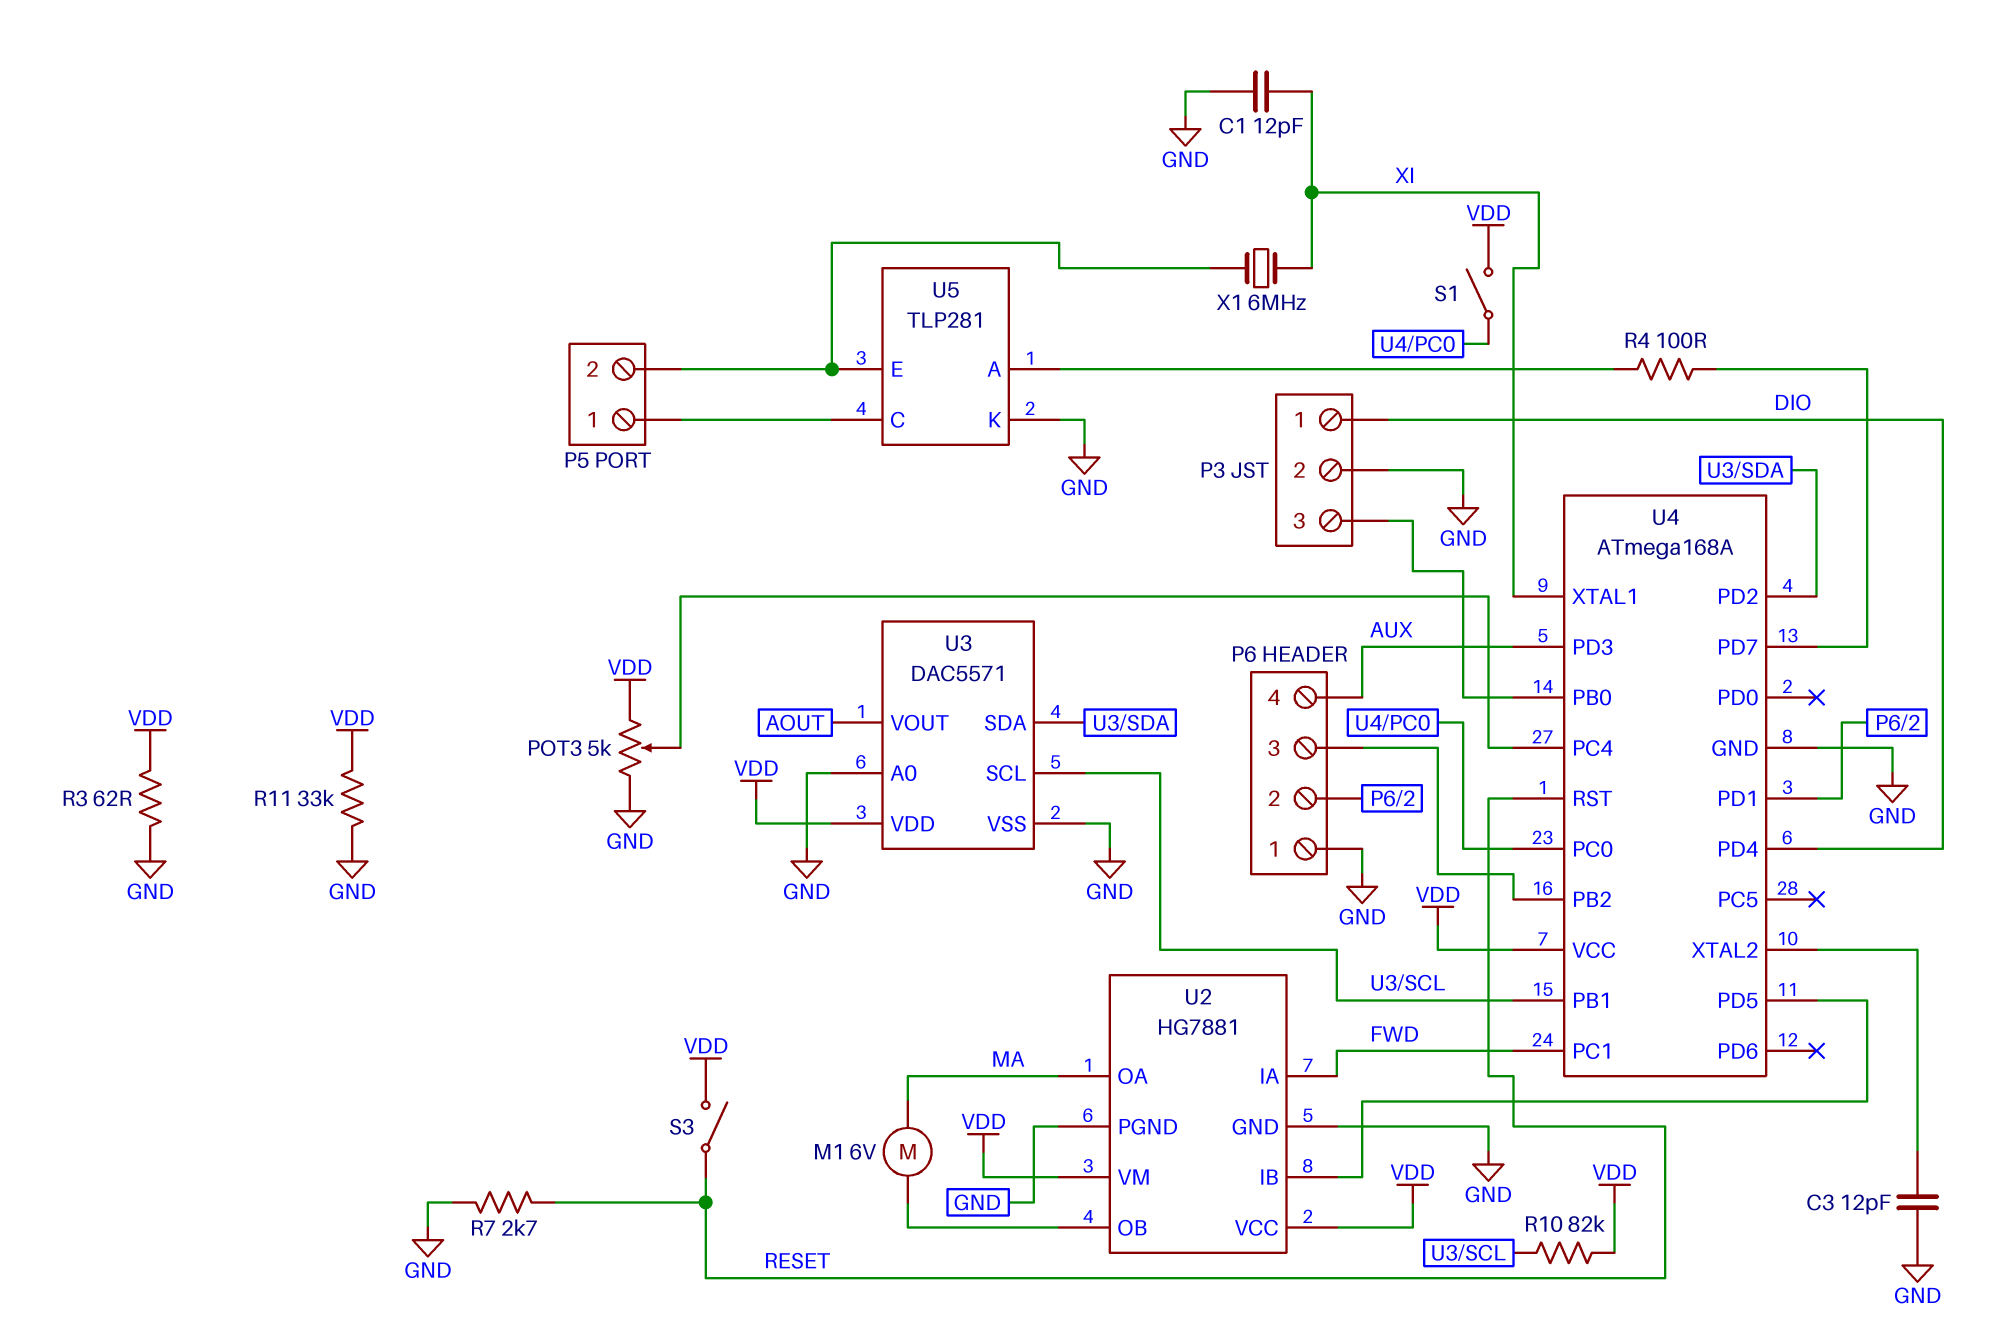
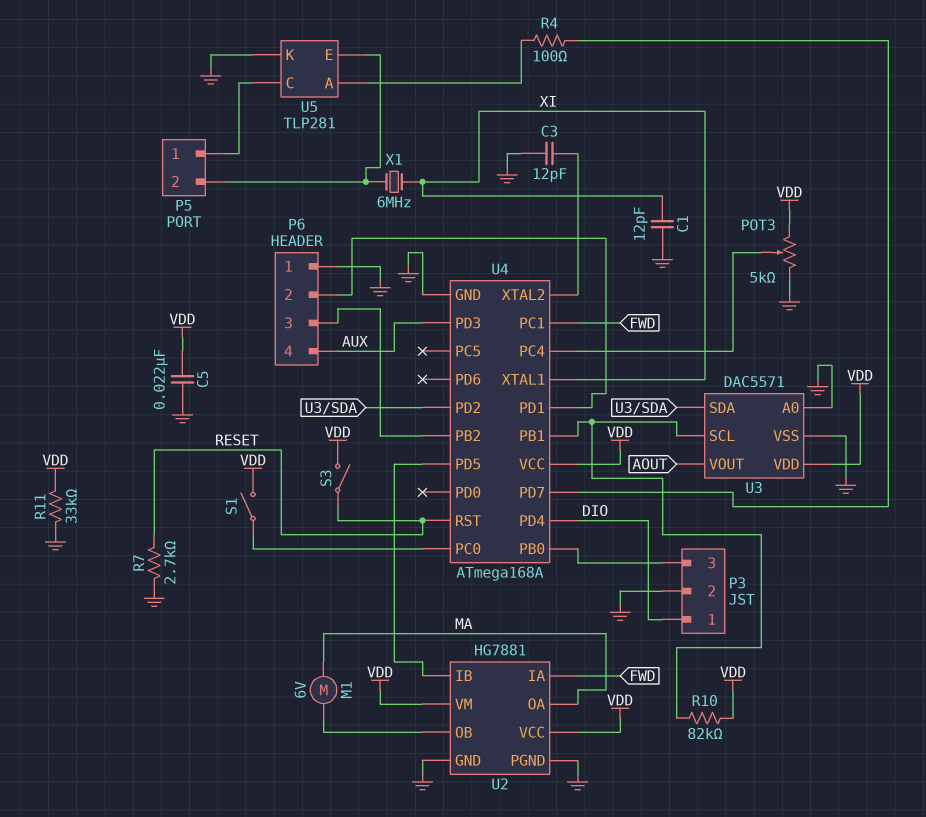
C5: none -> 22nF (GND, VDD)
R3: 62 (GND, VDD) -> none

